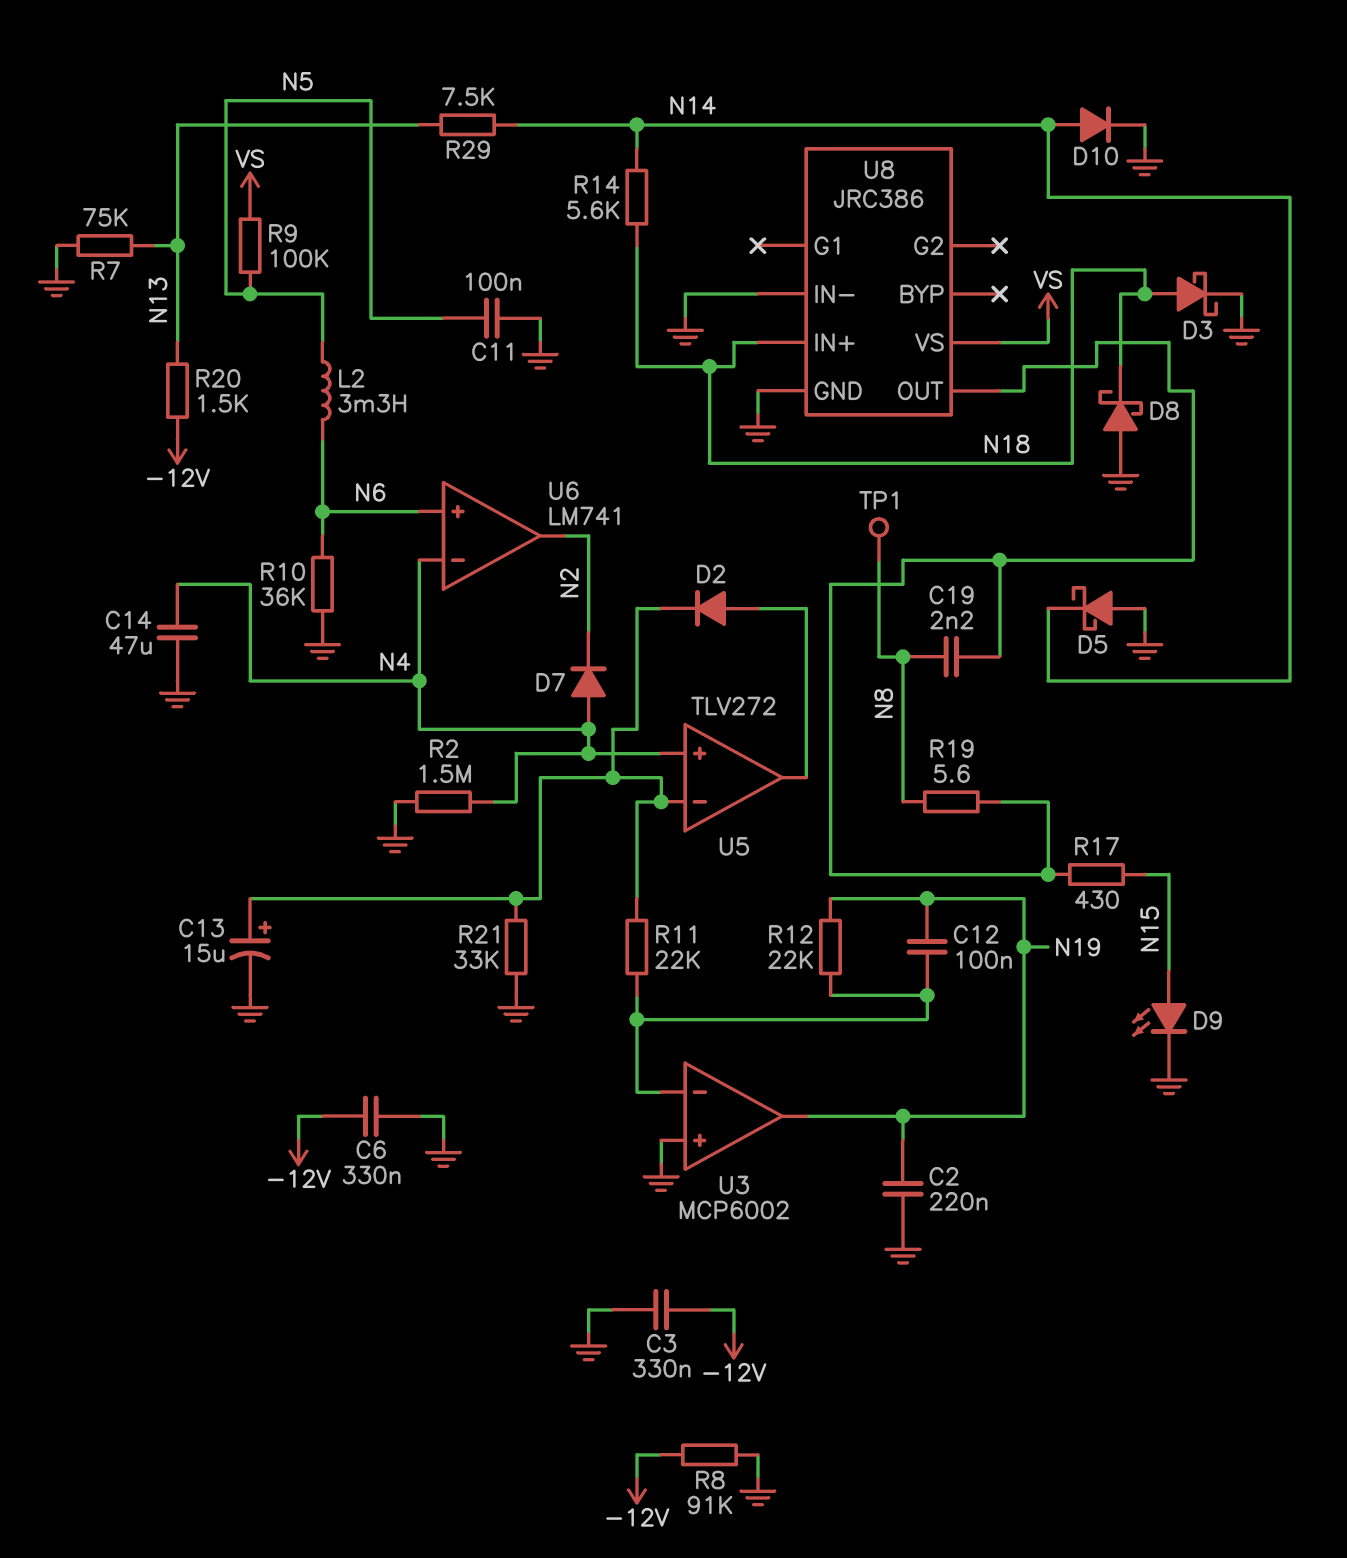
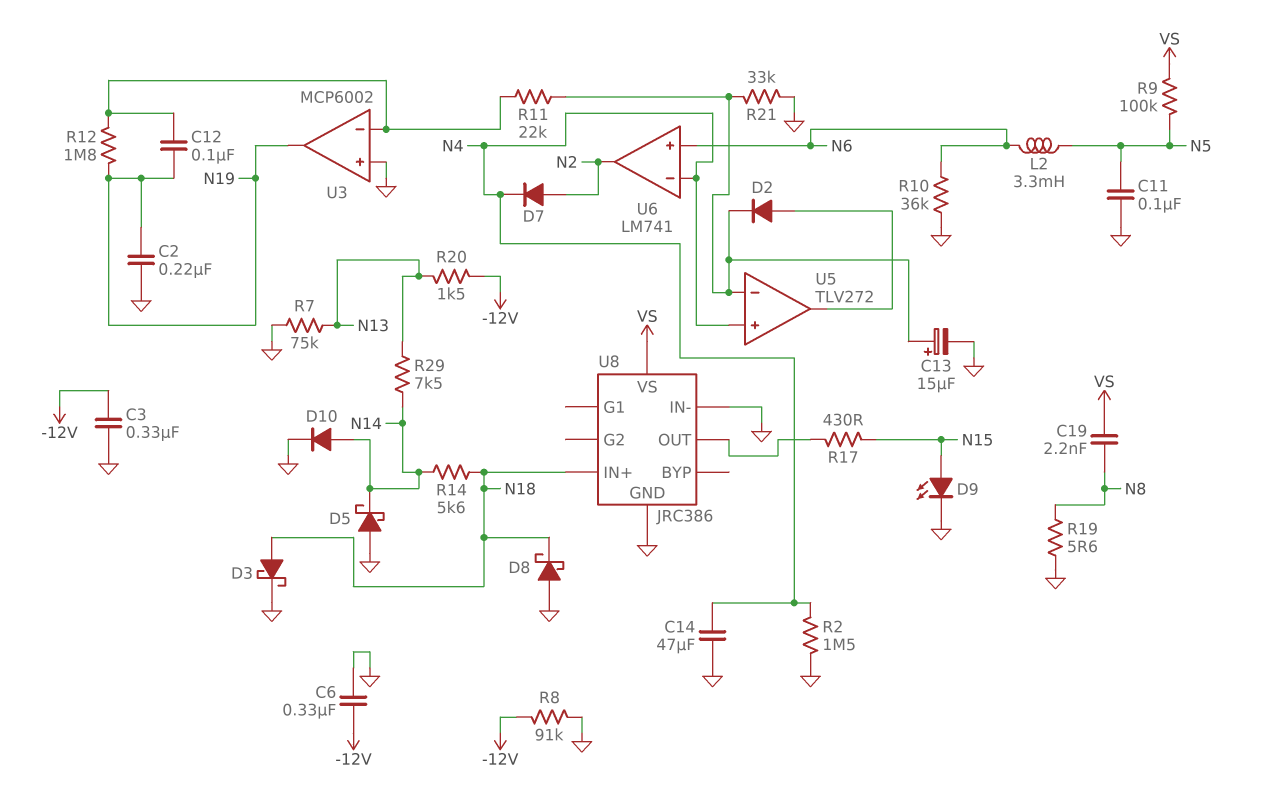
C19: 2.2nF (N8, U8/OUT) -> 2.2nF (N8, VS)
D7: diode (A N4, K N2) -> diode (A N2, K N4)
R12: 22k (N19, U3/in-) -> 1.8M (N19, U3/in-)
R19: 5.6 (N8, U8/OUT) -> 5.6 (GND, N8)
TP1: test point (N8) -> none

